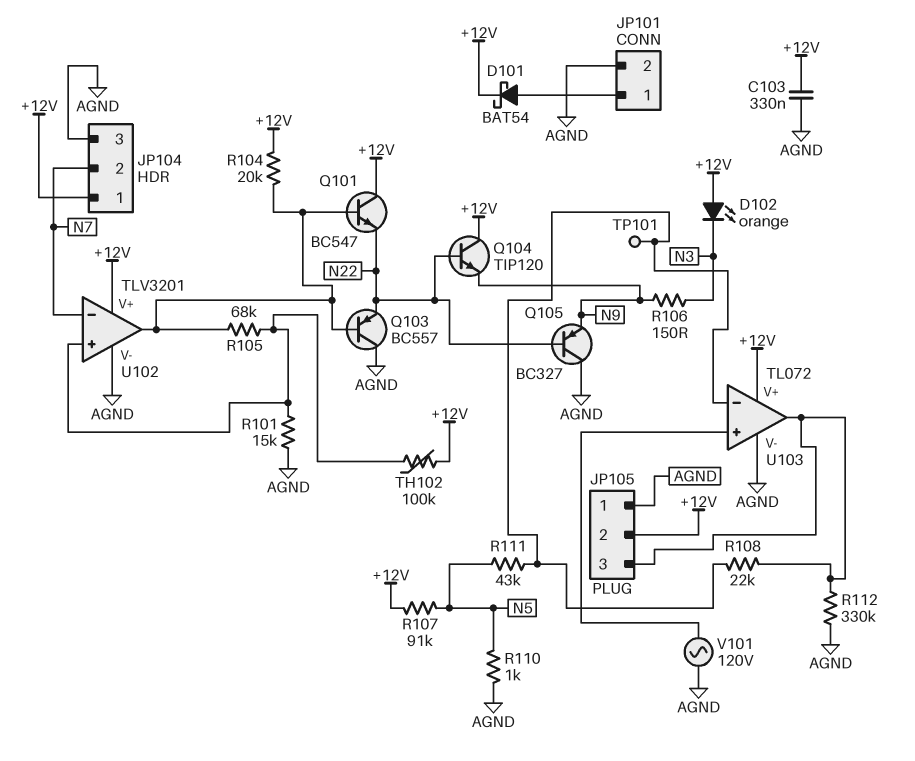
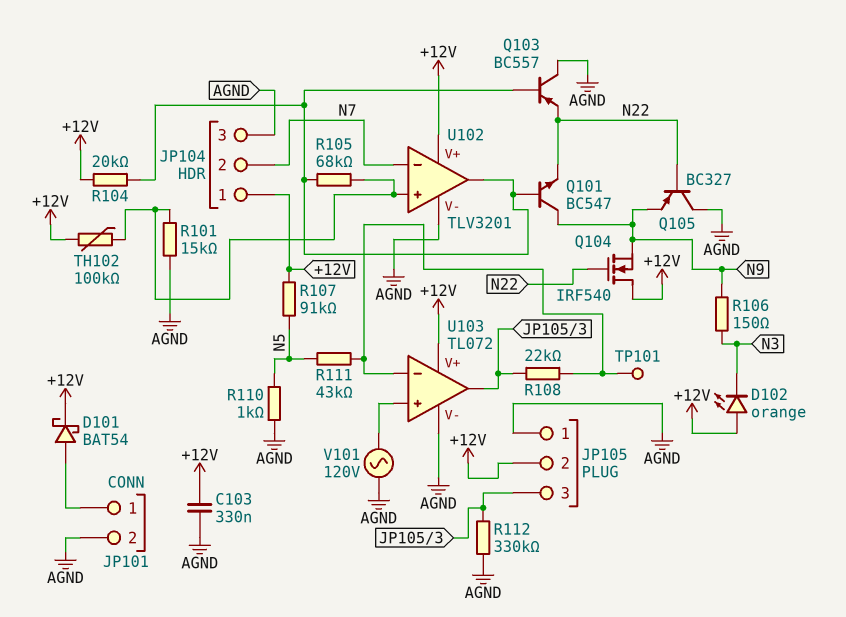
Q101: NPN BC547 (B U102/out, C +12V, E N22) -> NPN BC547 (B U102/out, C N9, E N22)
Q104: NPN TIP120 (B N22, C +12V, E N9) -> NMOS IRF540 (G N22, D +12V, S N9)

